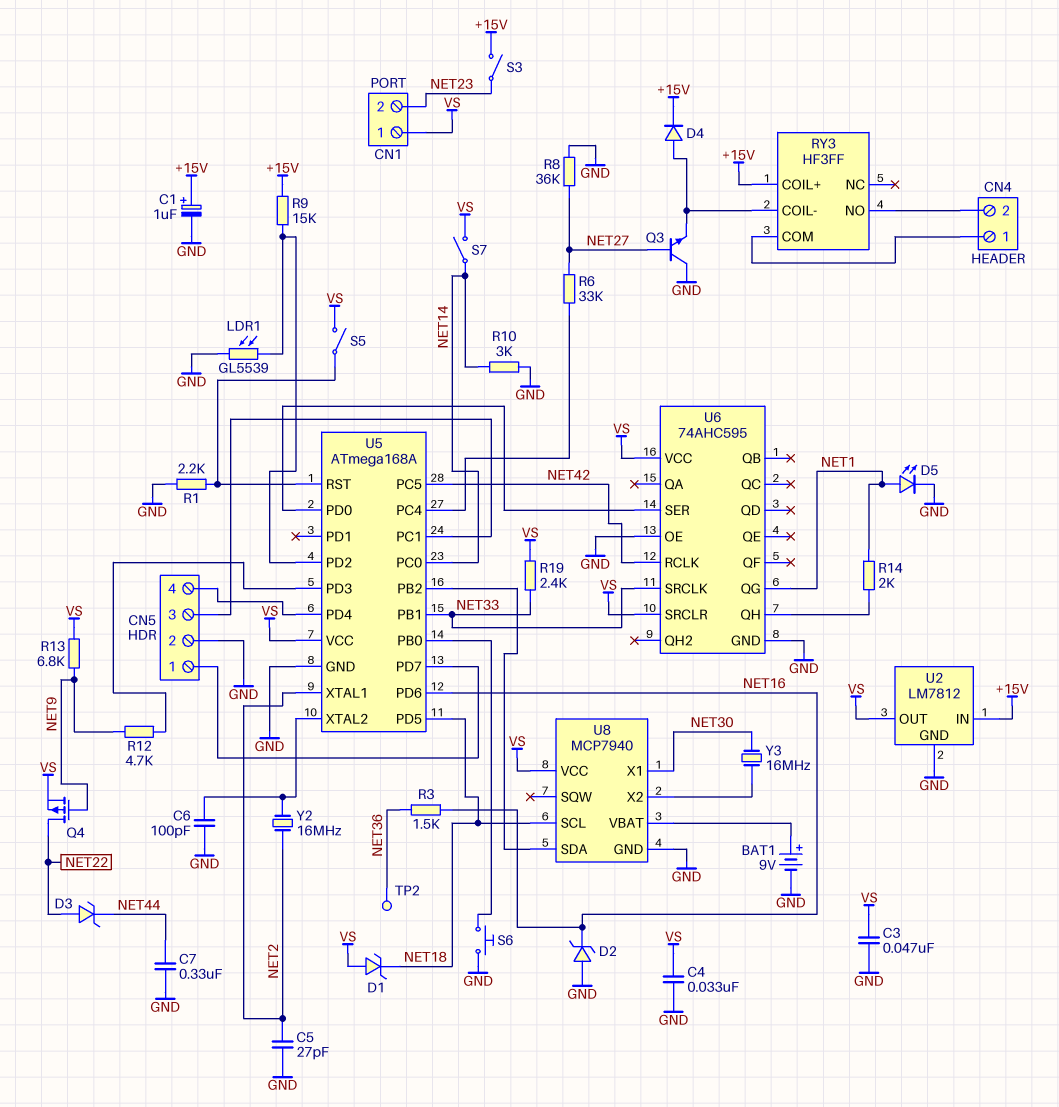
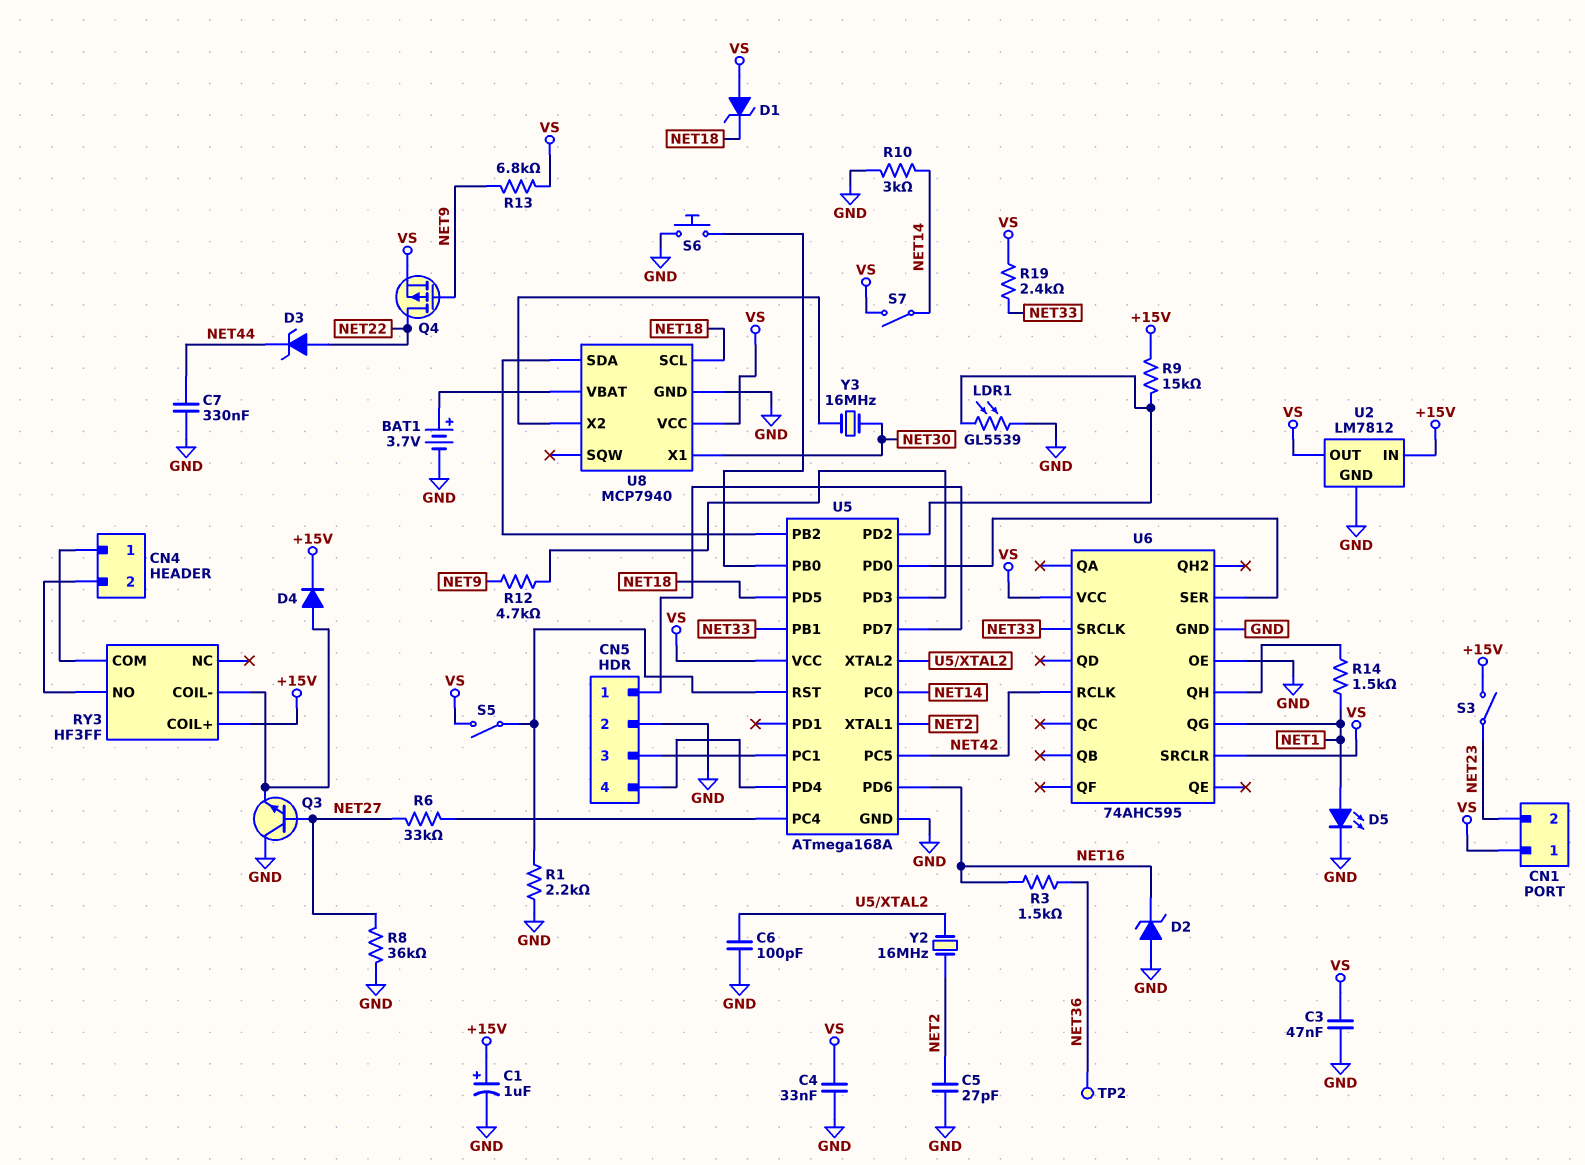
BAT1: 9V (plus U8/VBAT, minus GND) -> 3.7V (plus U8/VBAT, minus GND)
R14: 2k (NET1, U6/QH) -> 1.5k (NET1, U6/QH)

